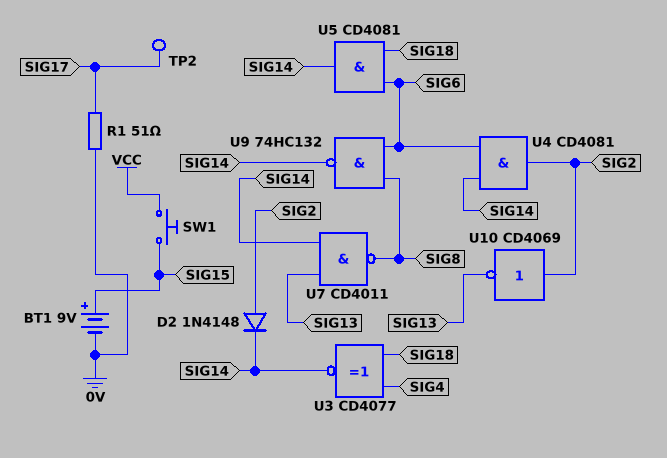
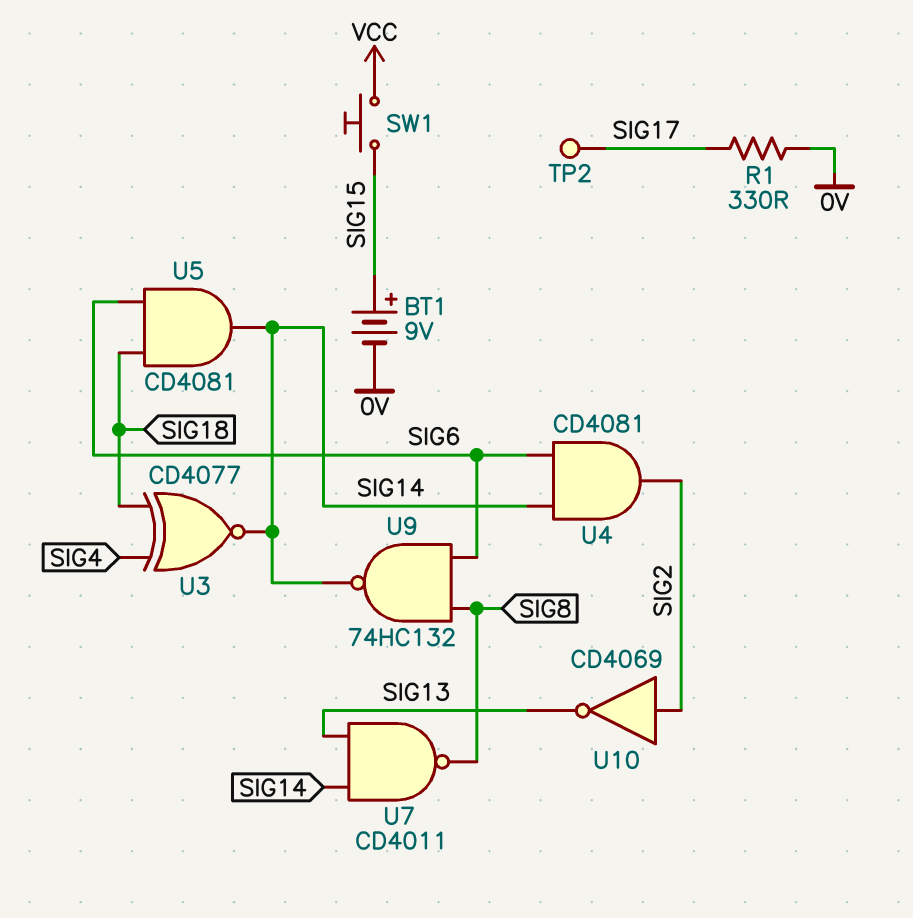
D2: diode 1N4148 (A SIG2, K SIG14) -> none
R1: 51 (0V, SIG17) -> 330 (0V, SIG17)

